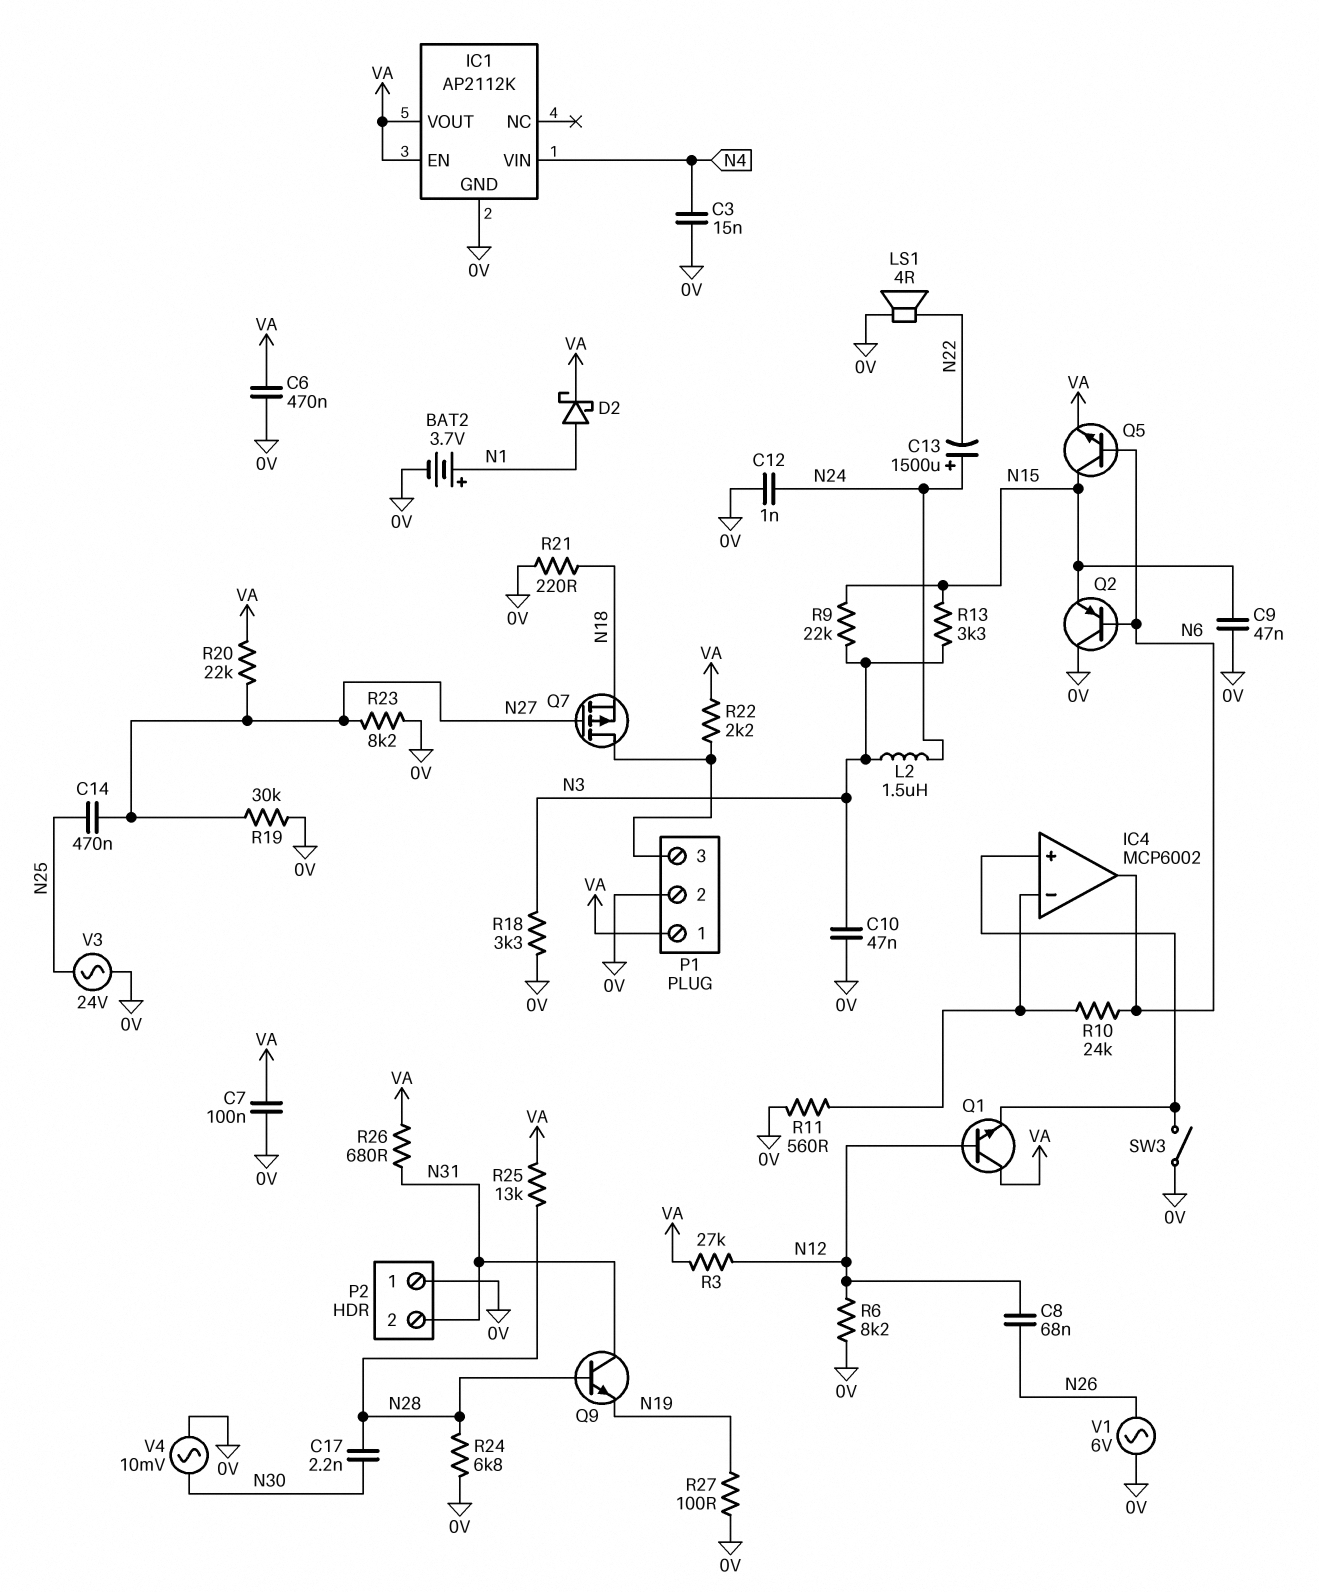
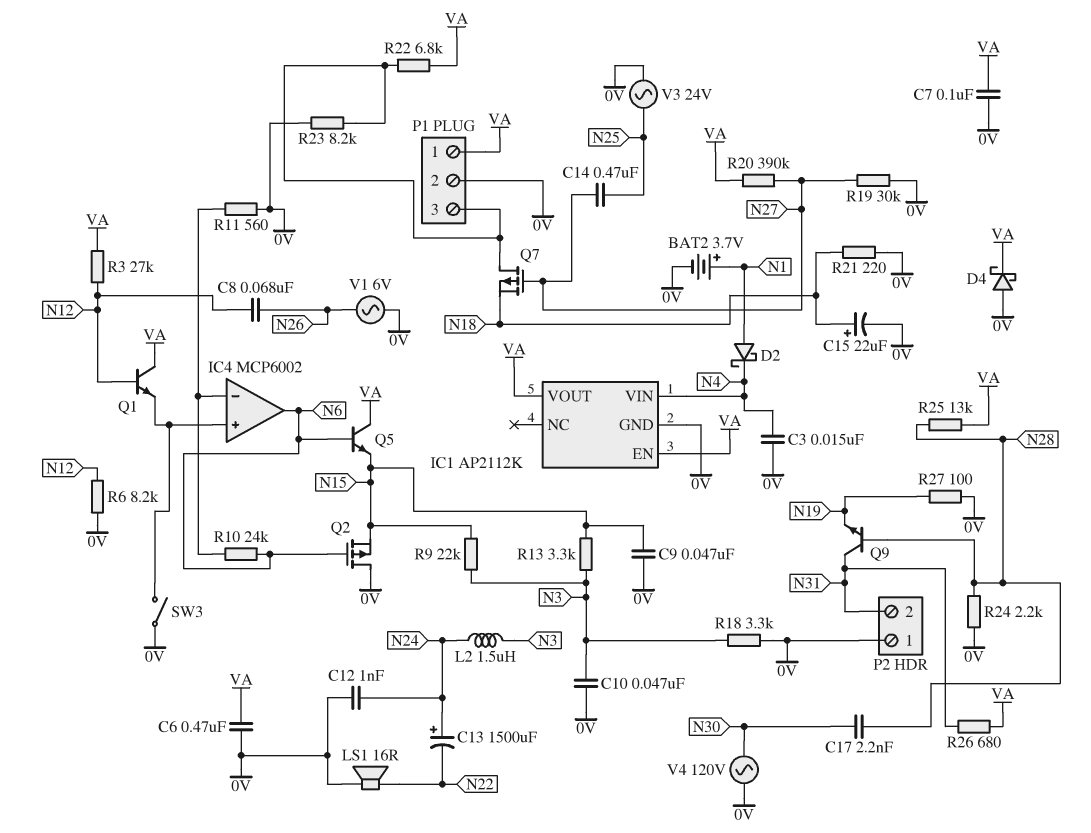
C15: none -> 22uF (plus N18, minus 0V)
D2: schottky (A N1, K VA) -> schottky (A N1, K N4)
D4: none -> schottky (A 0V, K VA)
LS1: speaker 4R (0V, N22) -> speaker 16R (0V, N22)
Q2: PNP (B N6, C 0V, E N15) -> PMOS (G N6, D 0V, S N15)
Q5: NPN (B N6, C N15, E VA) -> NPN (B N6, C VA, E N15)
R20: 22k (N27, VA) -> 390k (N27, VA)
R22: 2.2k (P1/3, VA) -> 6.8k (P1/3, VA)
R23: 8.2k (0V, N27) -> 8.2k (0V, P1/3)
R24: 6.8k (0V, N28) -> 2.2k (0V, N28)
V4: AC 10mV (0V, N30) -> AC 120V (0V, N30)

